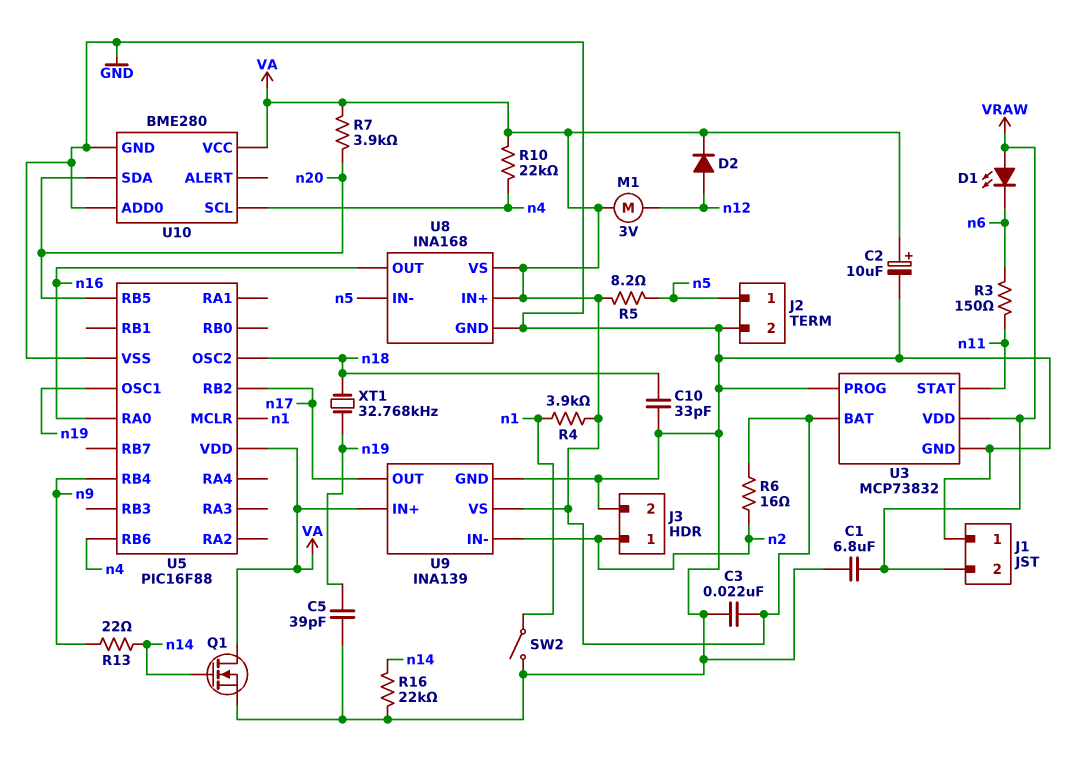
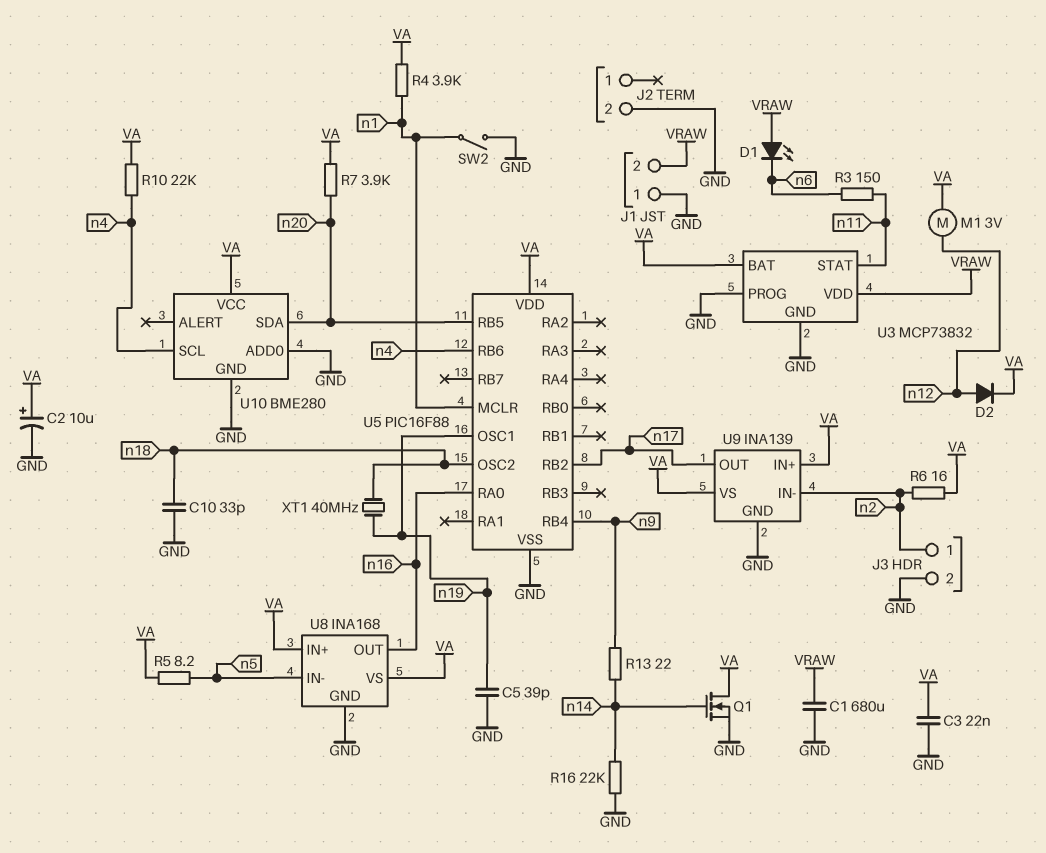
C1: 6.8uF (GND, VRAW) -> 680uF (GND, VRAW)
J2 pin 1: n5 -> none
XT1: 32.768kHz (n18, n19) -> 40MHz (n18, n19)

